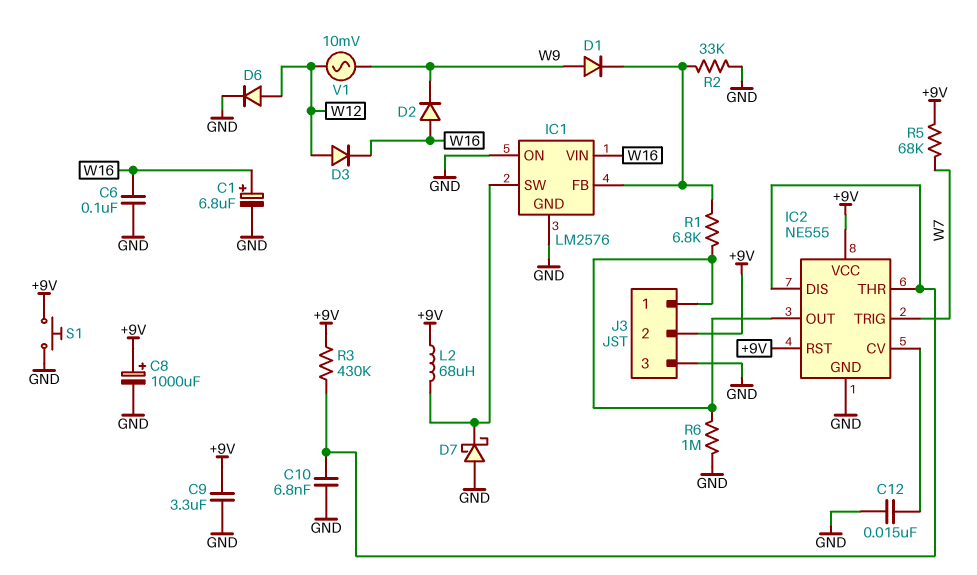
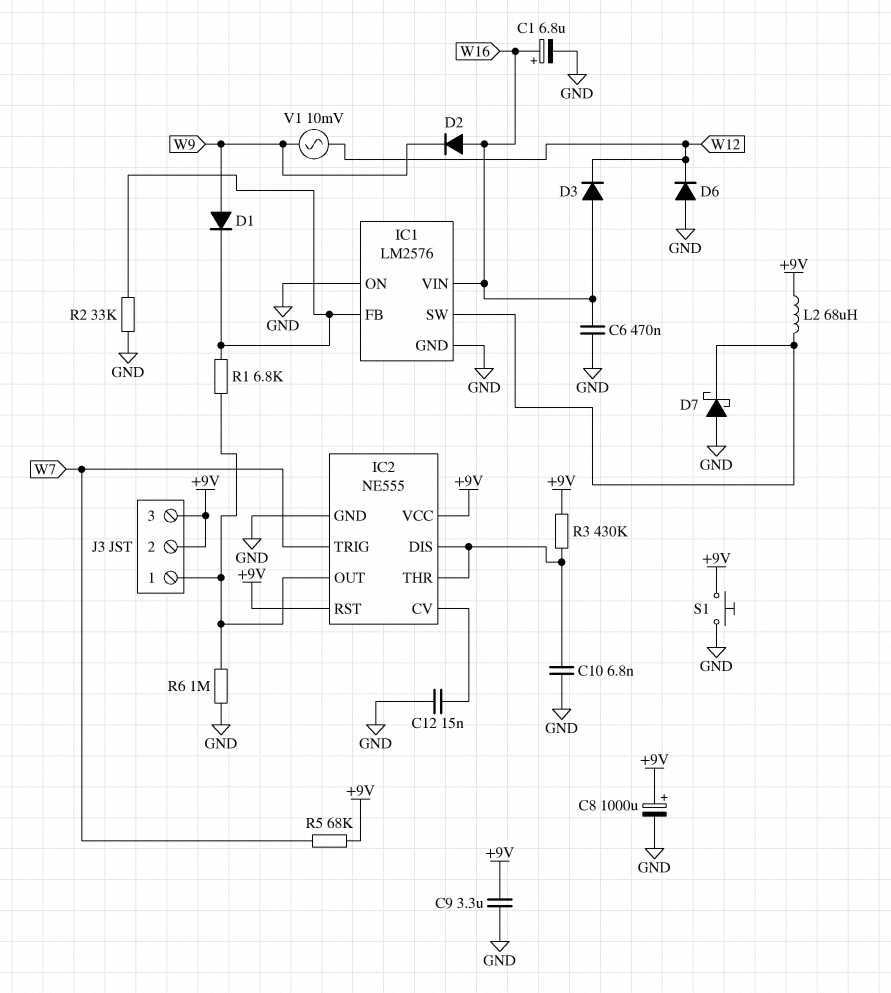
C6: 100nF (GND, W16) -> 470nF (GND, W16)
D3: diode (A W12, K W16) -> diode (A W16, K W12)
D6: diode (A W12, K GND) -> diode (A GND, K W12)
J3 pin 3: GND -> +9V

